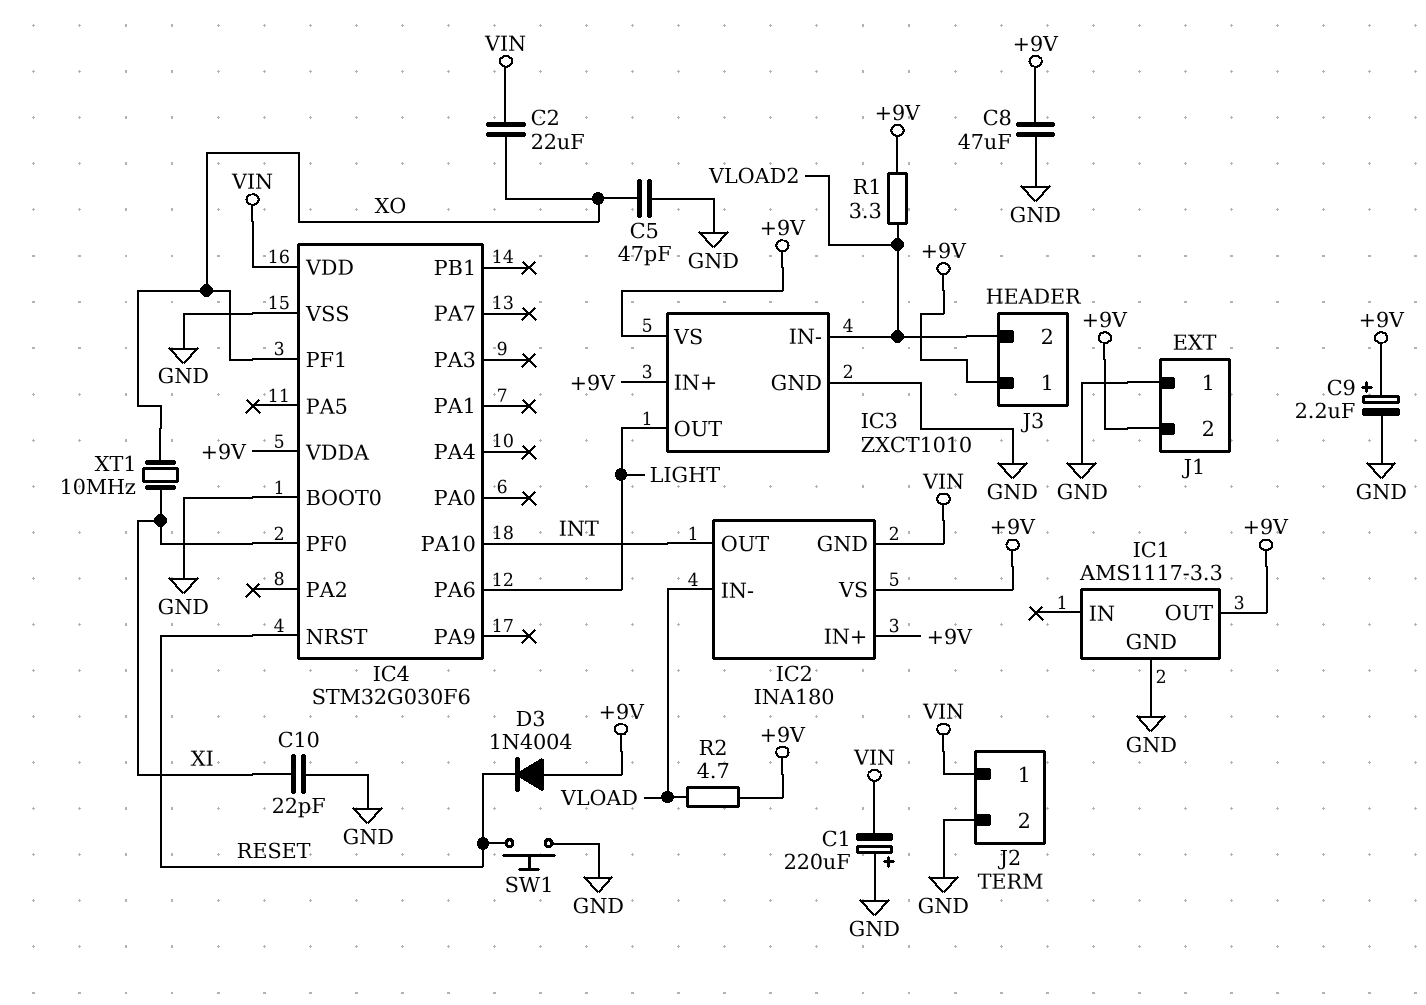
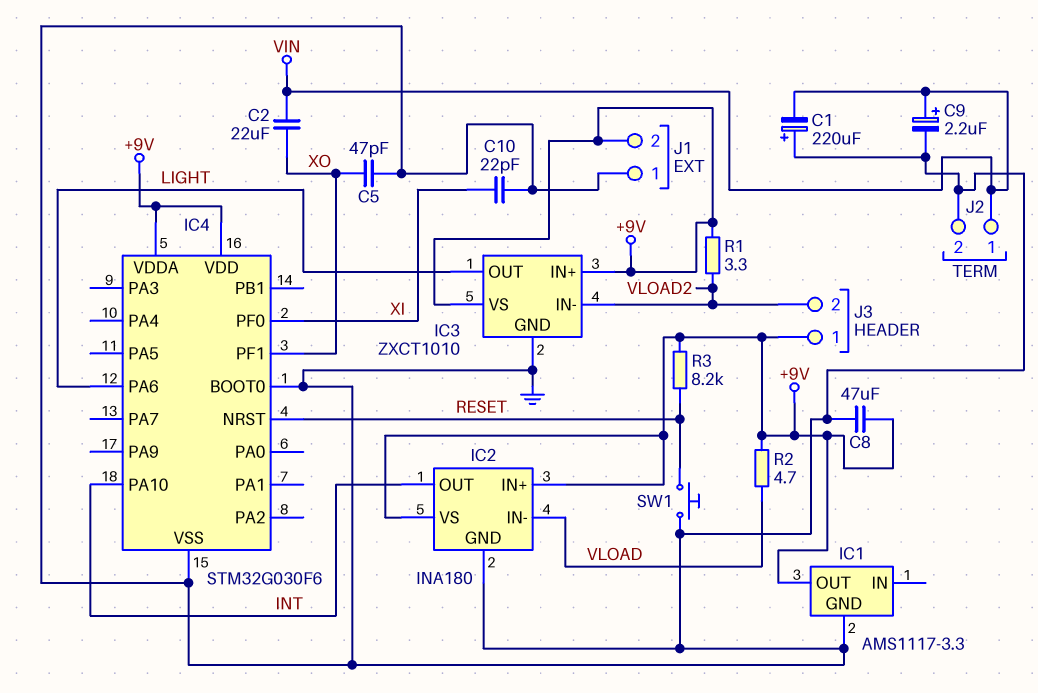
C9: 2.2uF (plus +9V, minus GND) -> 2.2uF (plus VIN, minus GND)
D3: diode 1N4004 (A +9V, K RESET) -> none
IC2 pin GND: VIN -> GND
IC4 pin VDD: VIN -> +9V
R3: none -> 8.2k (+9V, RESET)
XT1: 10MHz (XI, XO) -> none

